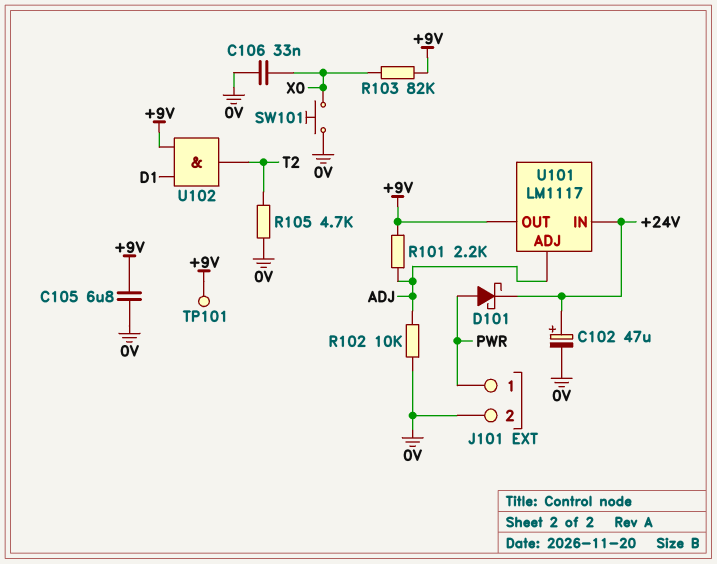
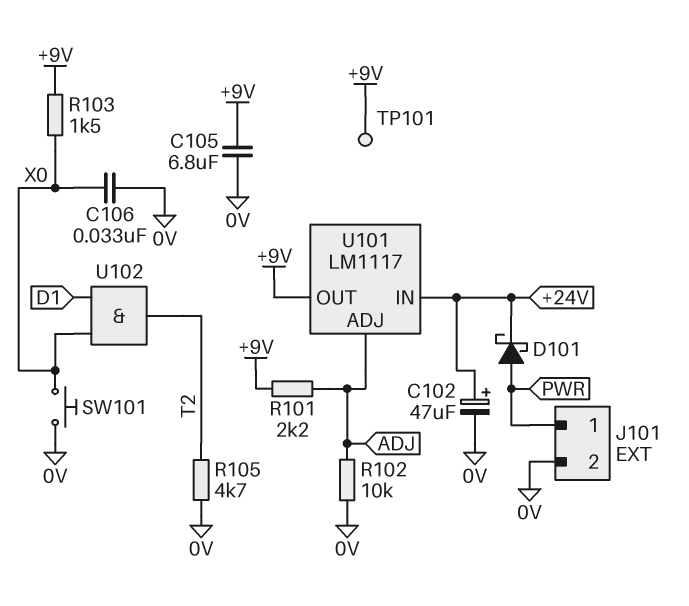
R103: 82k (+9V, X0) -> 1.5k (+9V, X0)
U102: AND (in +9V, in D1, out T2) -> AND (in D1, in X0, out T2)

